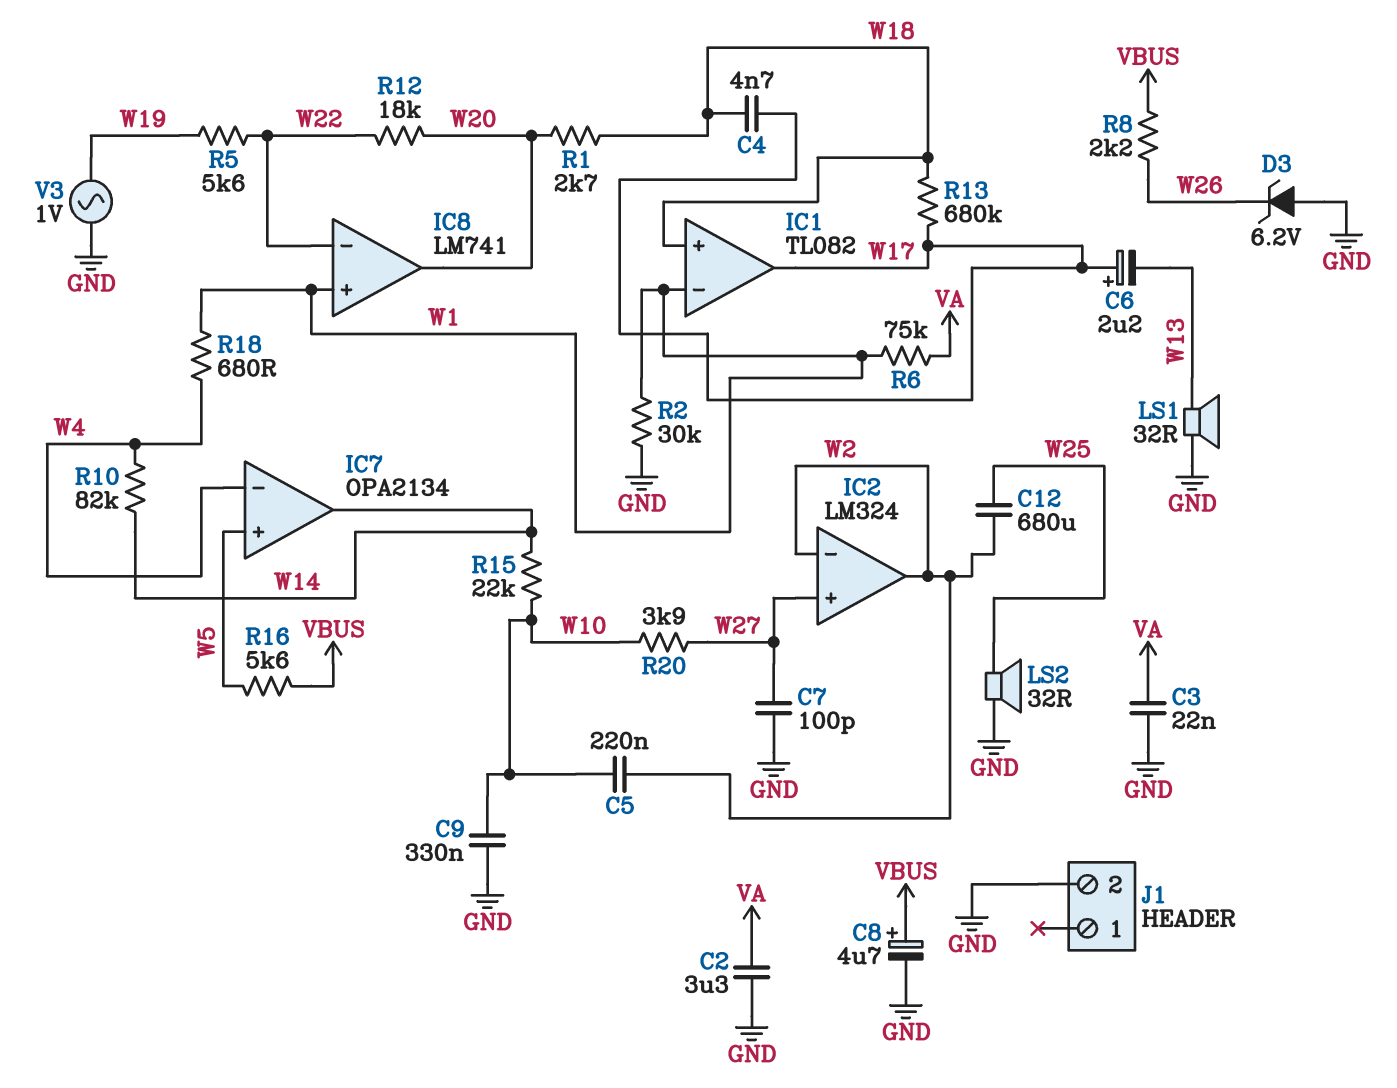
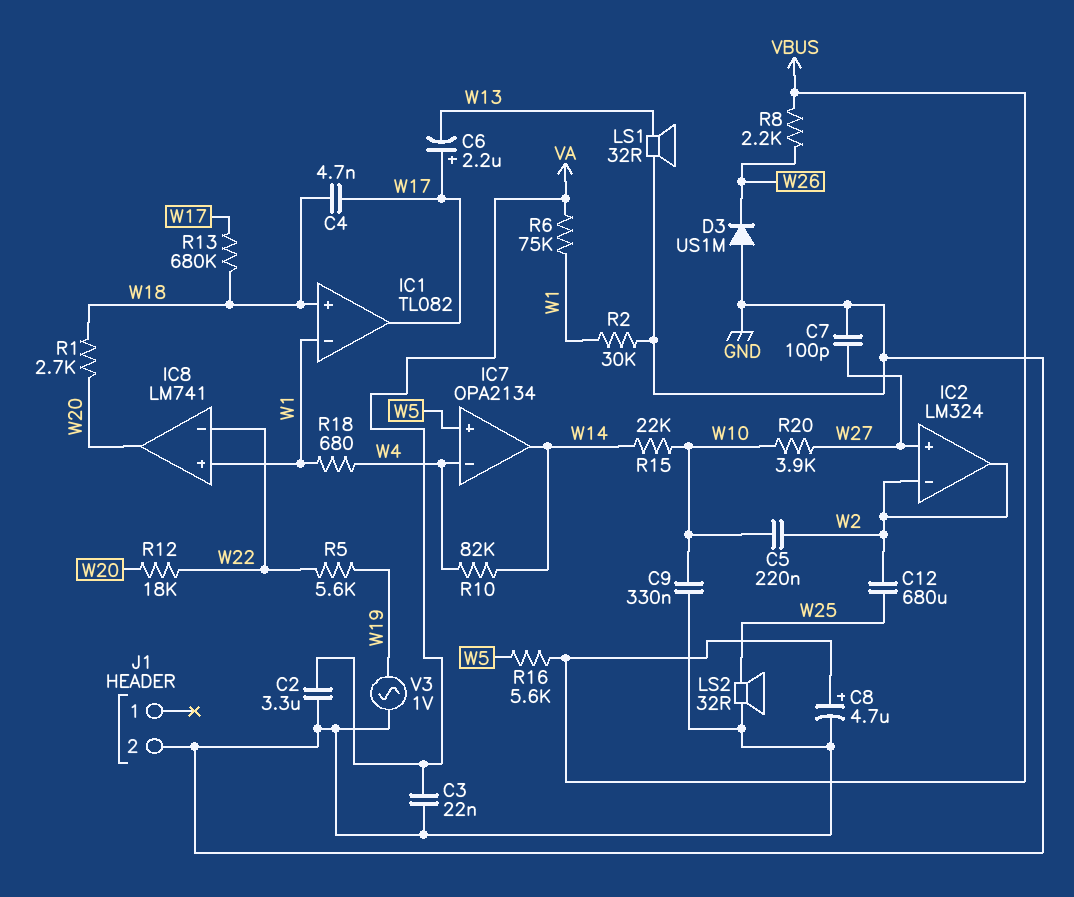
D3: zener 6.2V (A GND, K W26) -> diode US1M (A GND, K W26)

